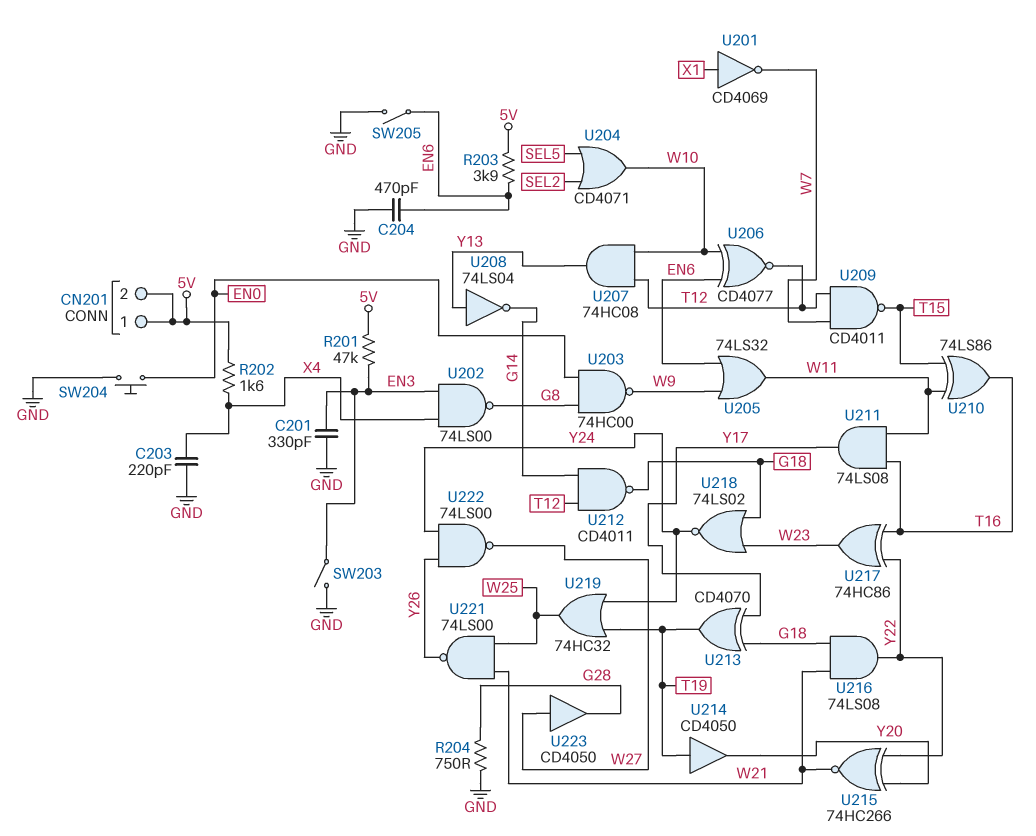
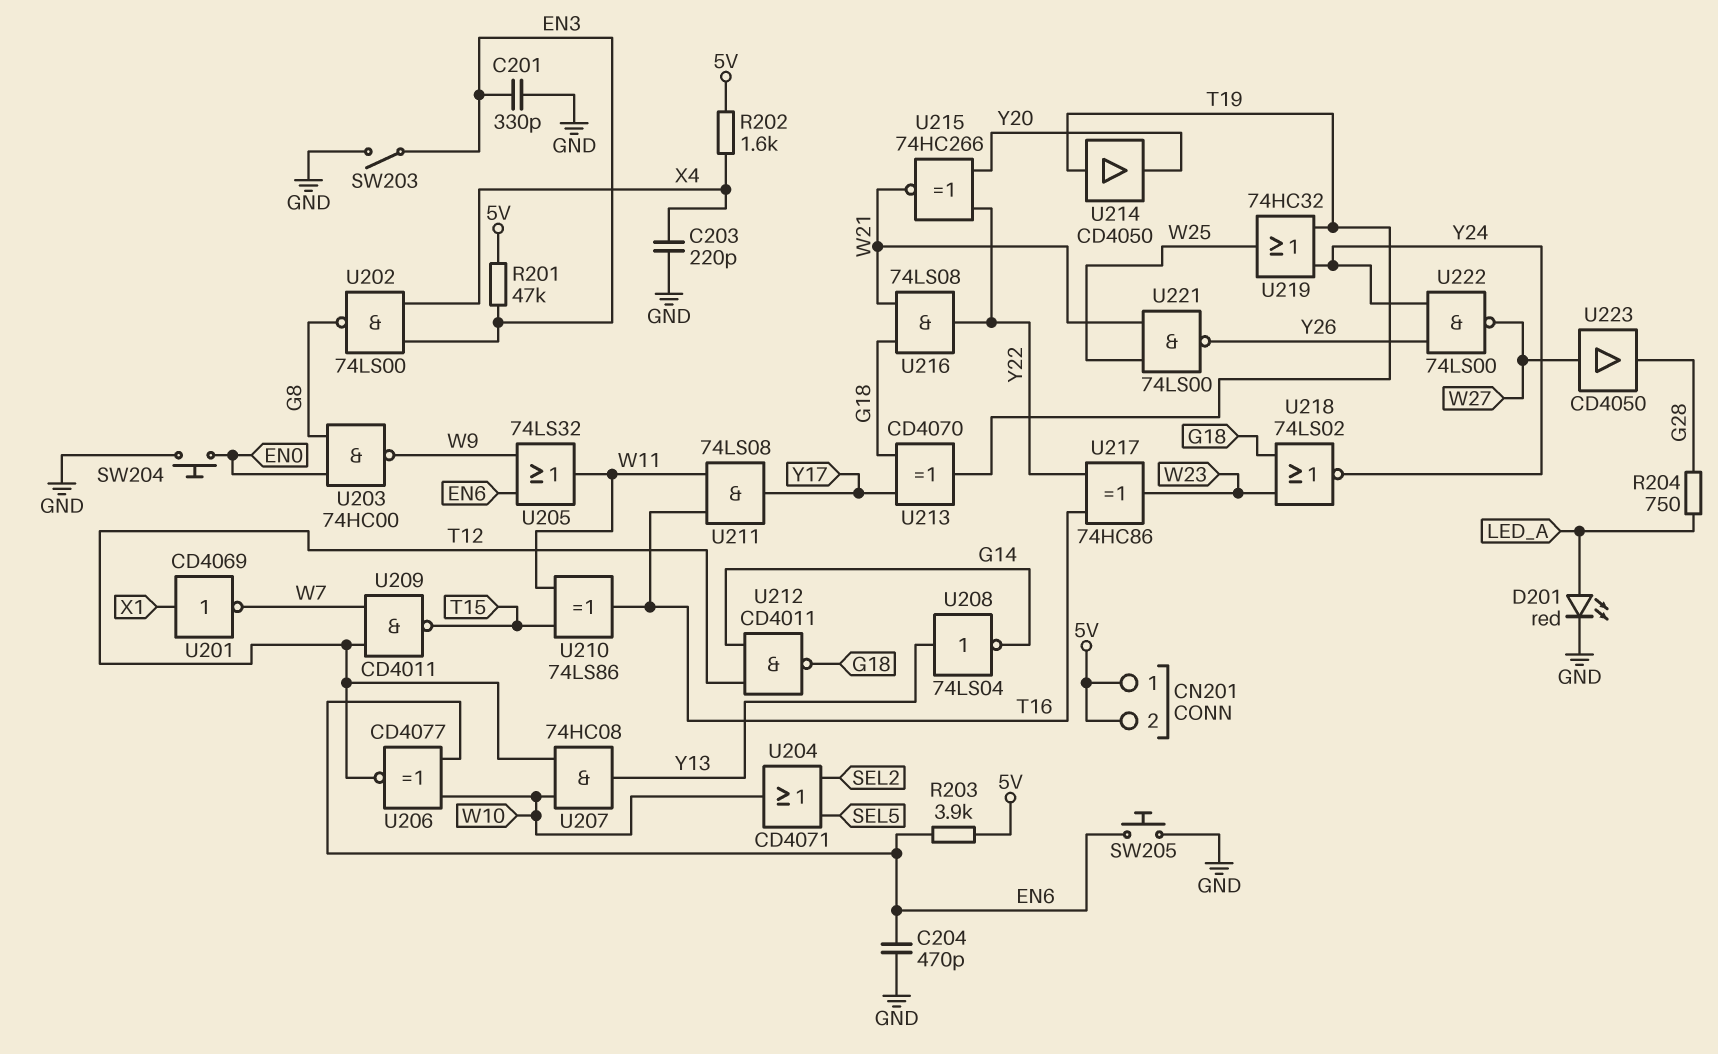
D201: none -> LED red (A LED_A, K GND)
R204: 750 (G28, GND) -> 750 (G28, LED_A)
SW205: switch (EN6, GND) -> button (EN6, GND)

